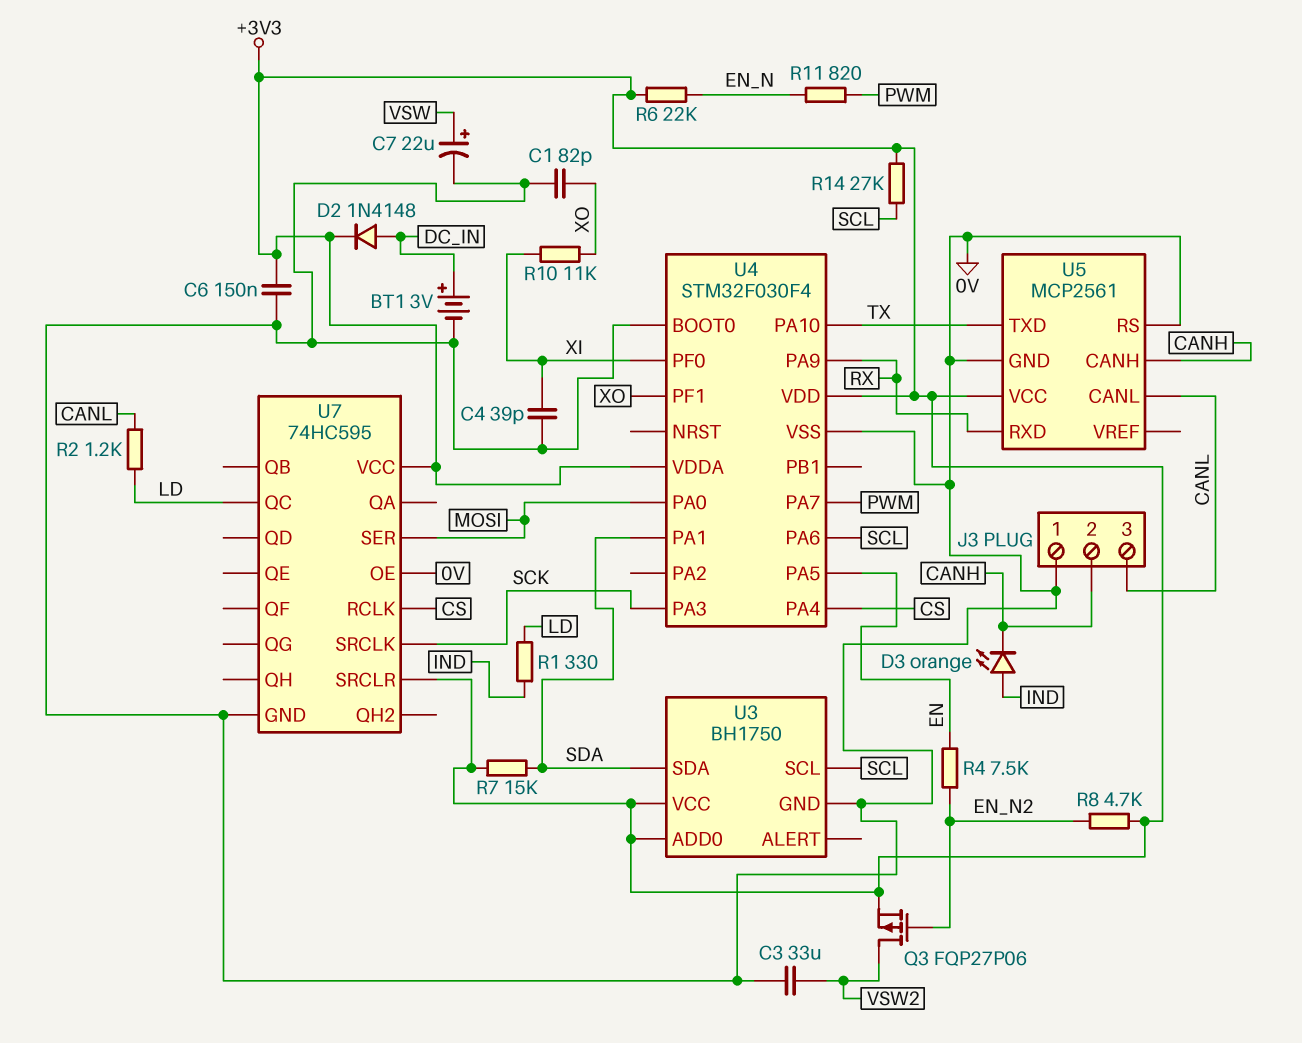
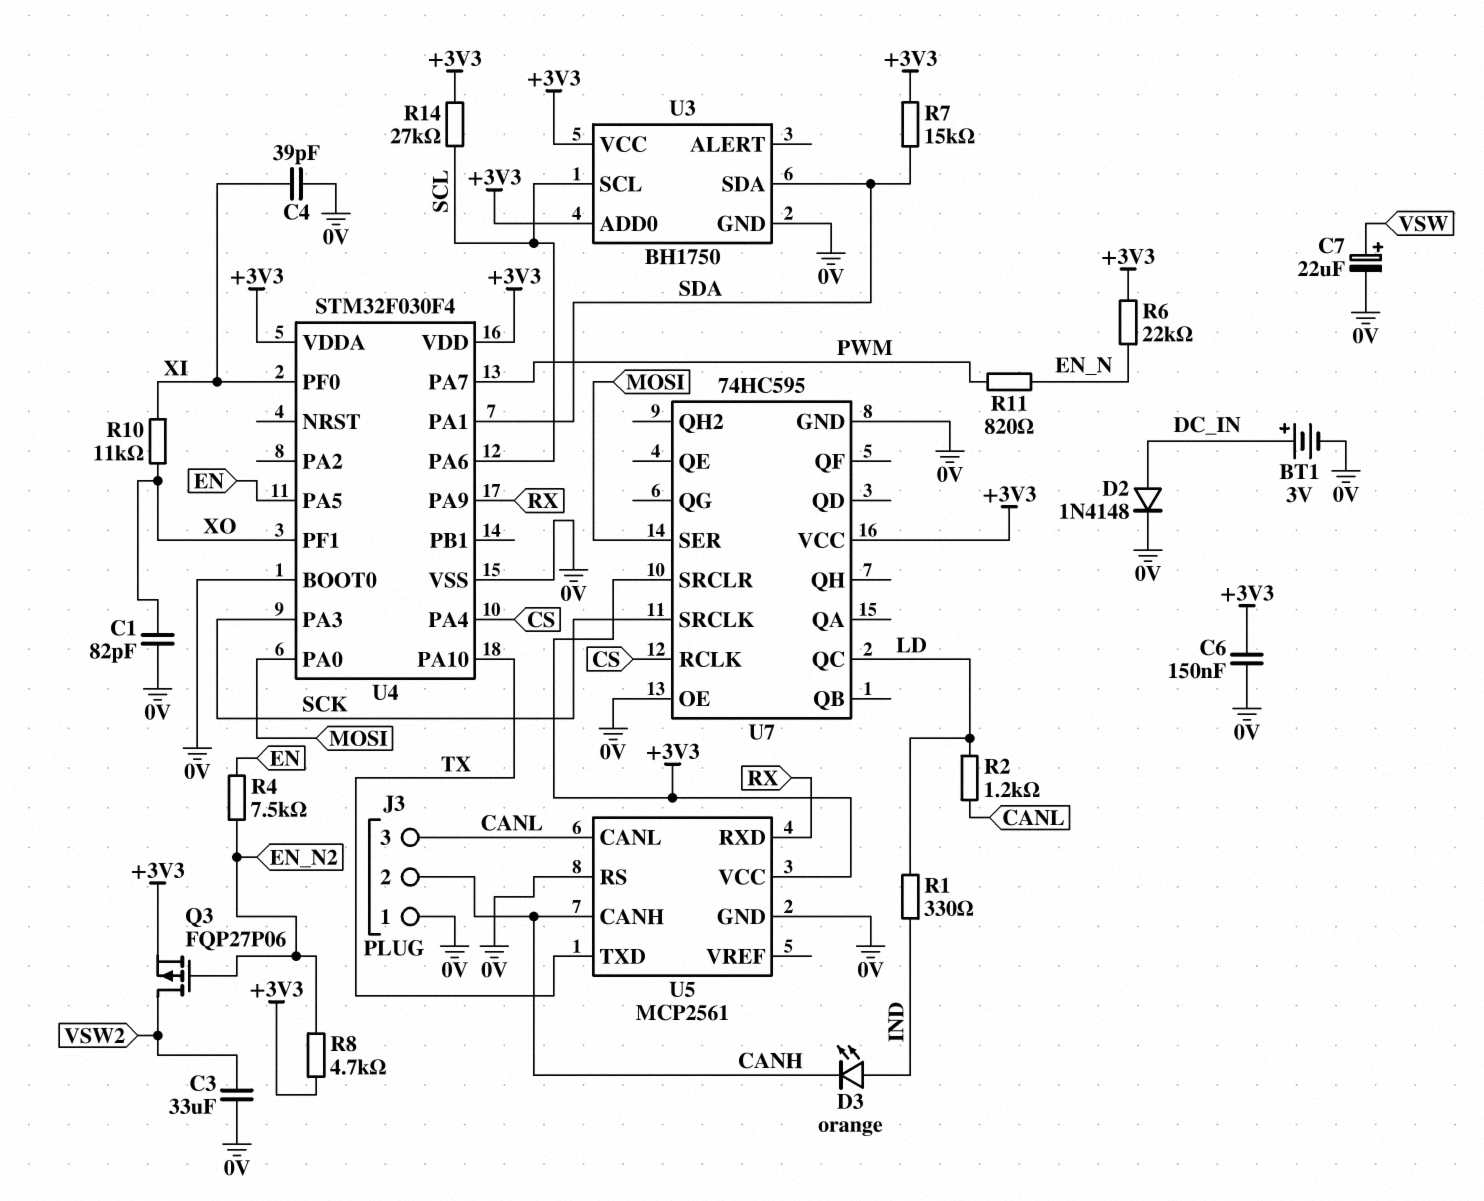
D2: diode 1N4148 (A DC_IN, K +3V3) -> diode 1N4148 (A DC_IN, K 0V)

